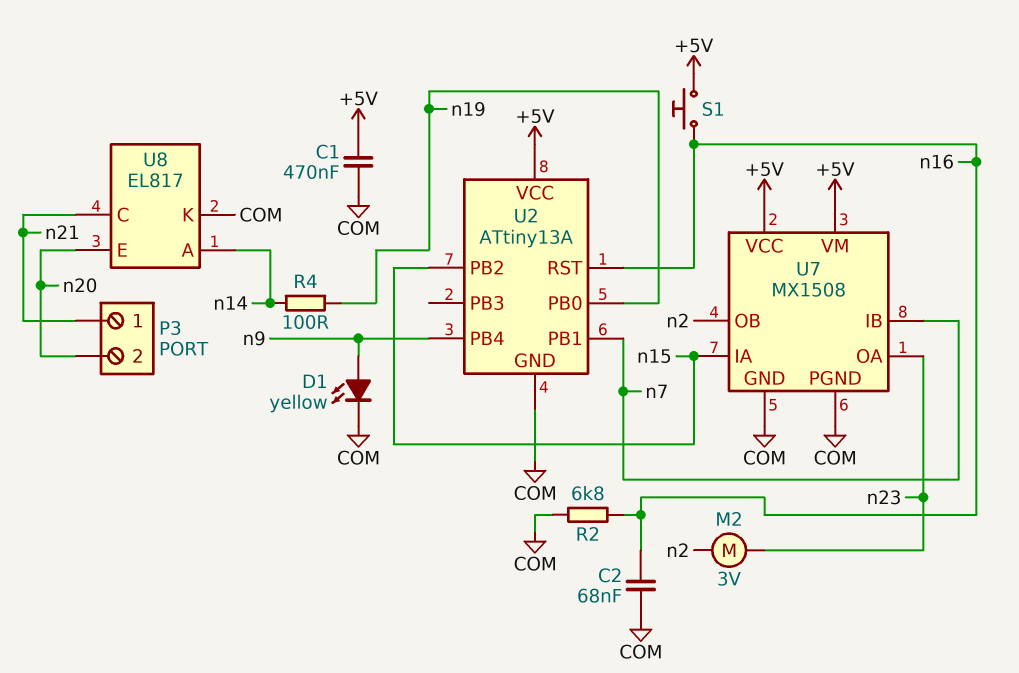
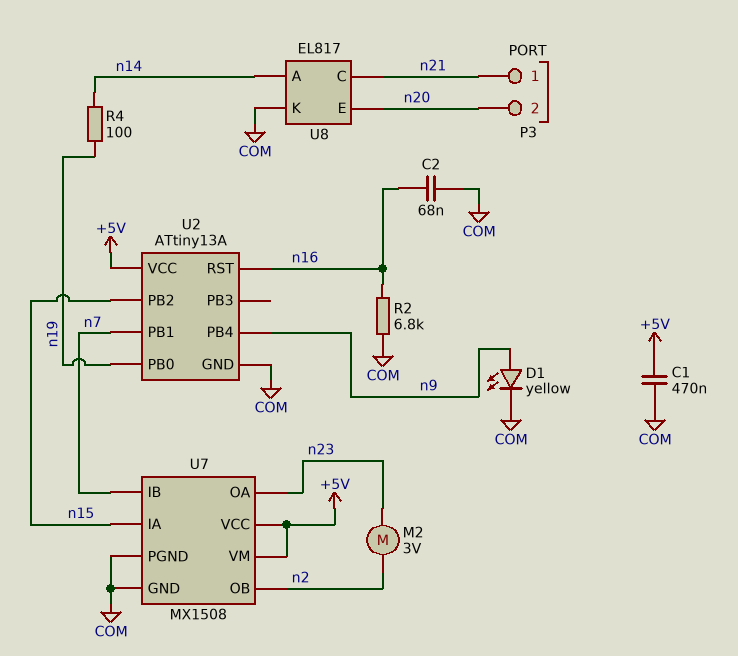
S1: button (+5V, n16) -> none

